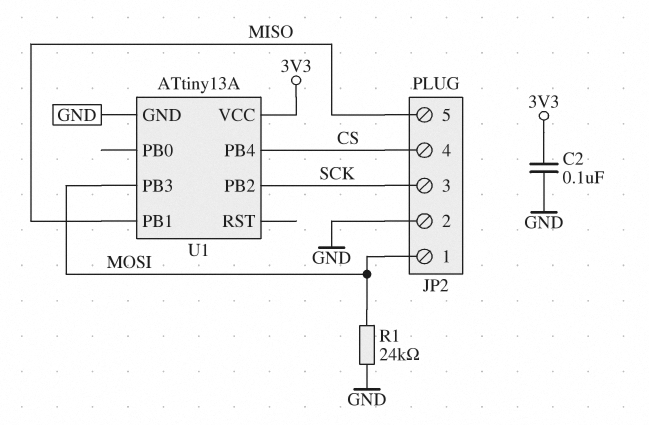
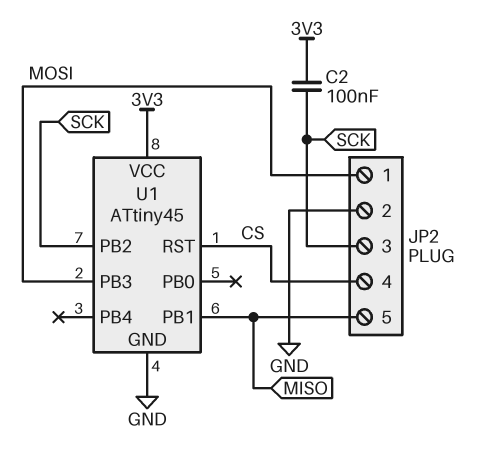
C2: 100nF (3V3, GND) -> 100nF (3V3, SCK)
R1: 24k (GND, MOSI) -> none
U1: ATtiny13A -> ATtiny45
U1 pin PB4: CS -> none
U1 pin RST: none -> CS

